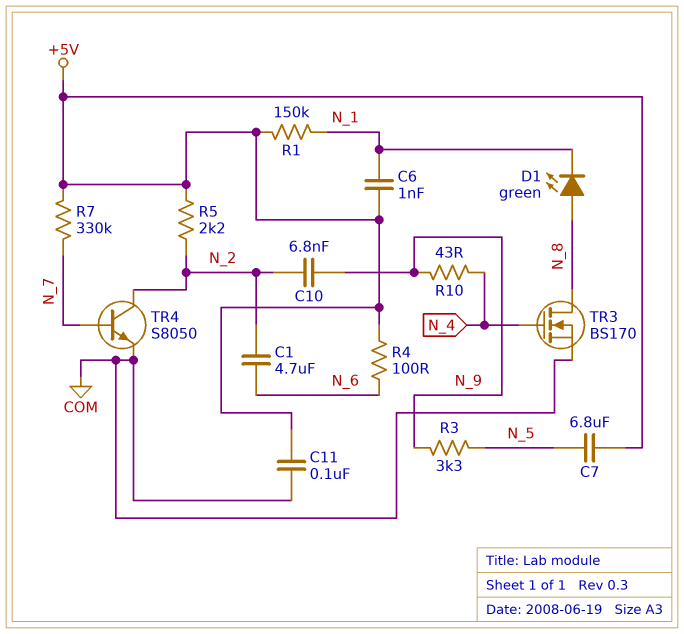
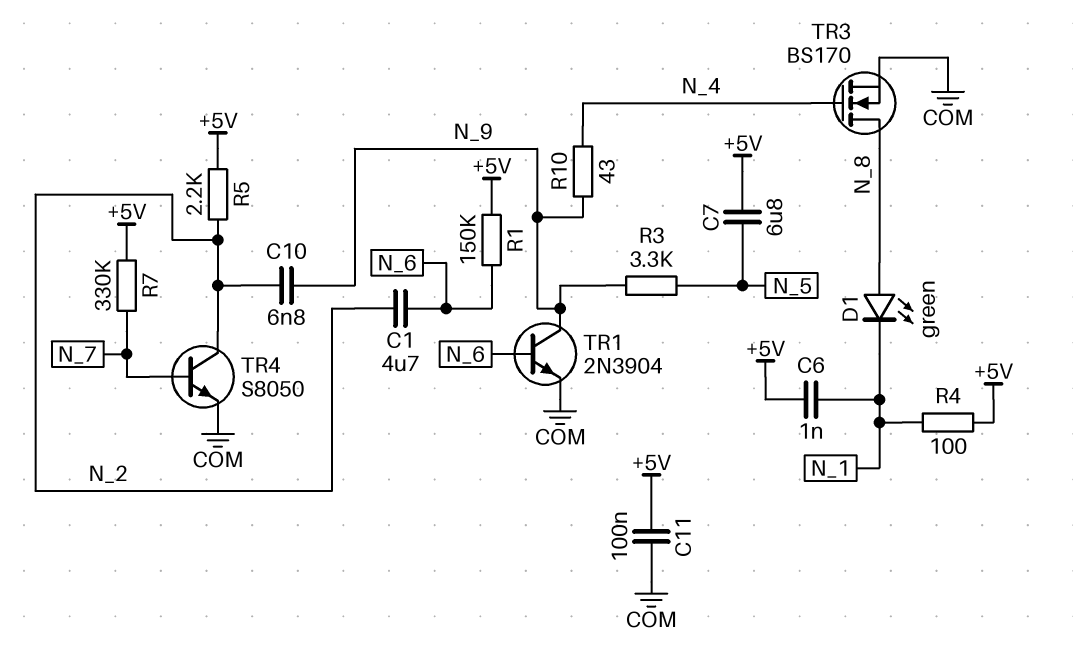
R1: 150k (+5V, N_1) -> 150k (+5V, N_6)
R4: 100 (+5V, N_6) -> 100 (+5V, N_1)
TR1: none -> NPN 2N3904 (B N_6, C N_9, E COM)

